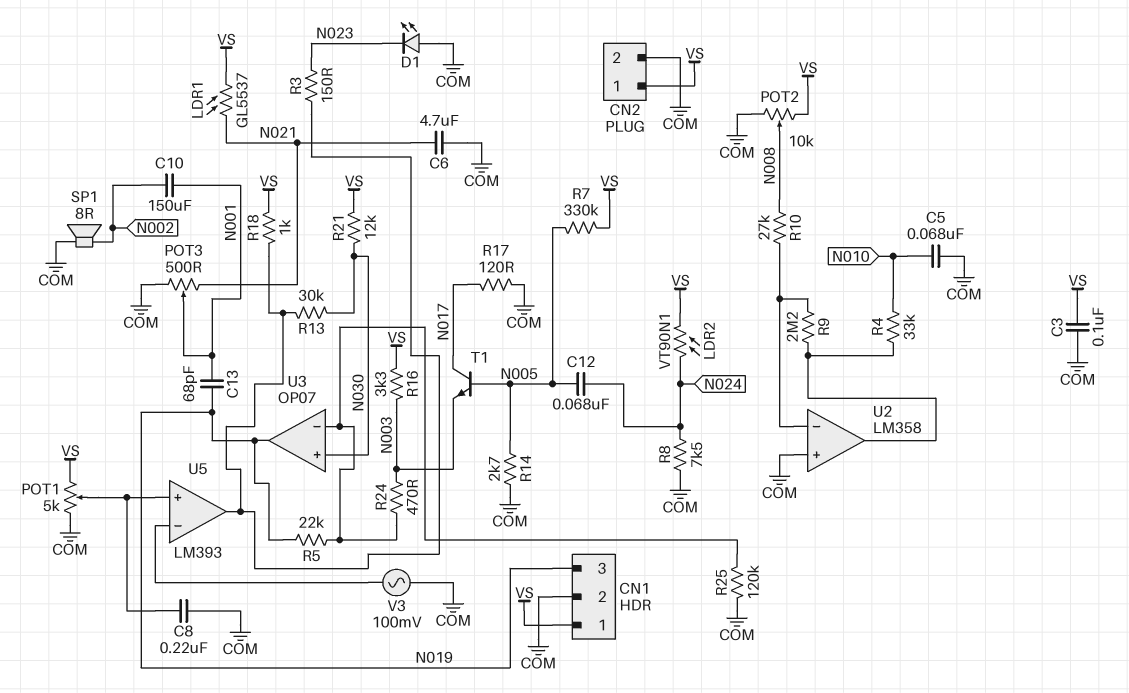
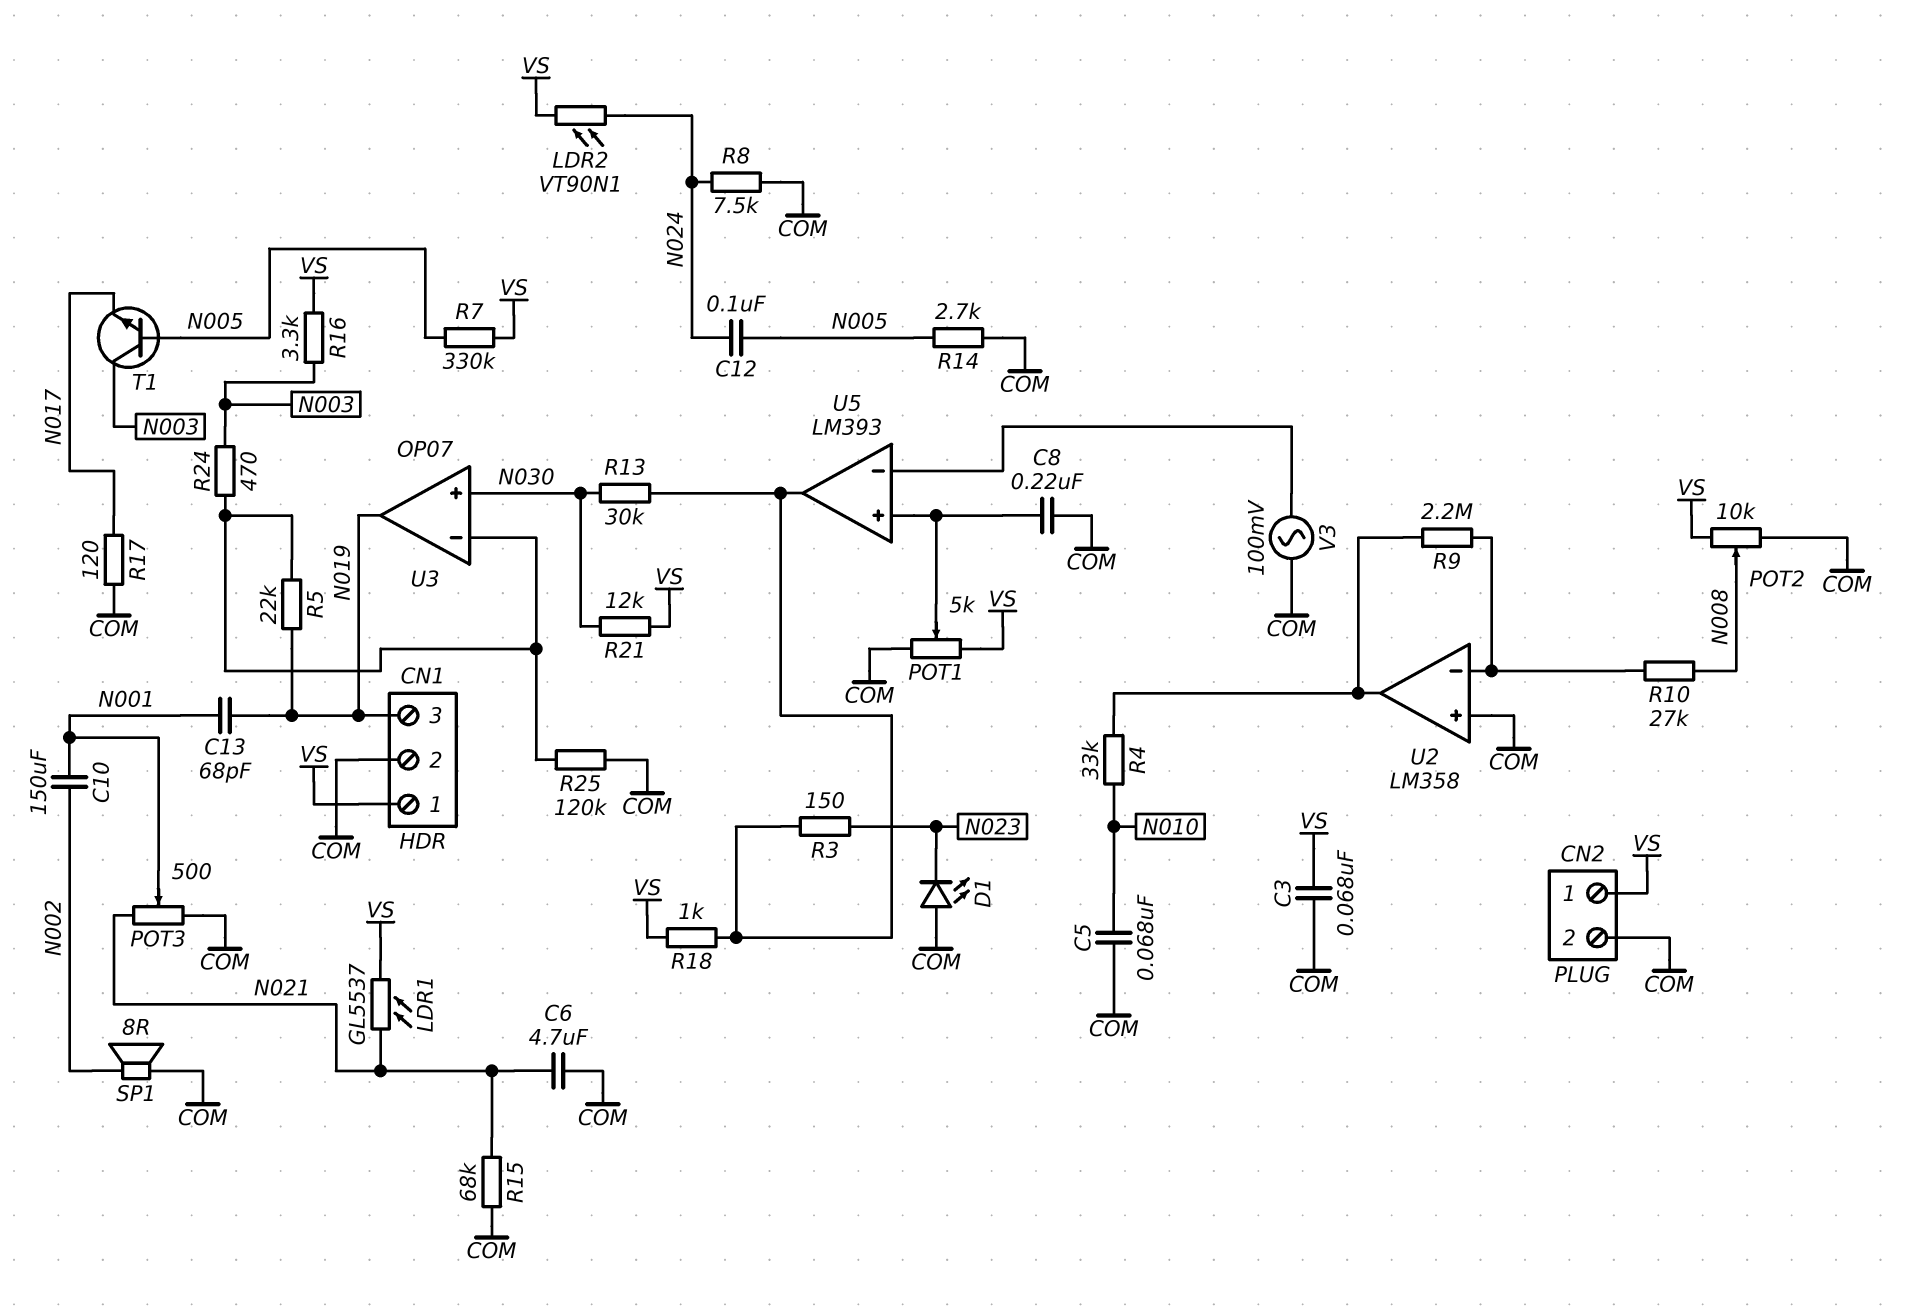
C3: 100nF (COM, VS) -> 68nF (COM, VS)
C12: 68nF (N005, N024) -> 100nF (N005, N024)
R15: none -> 68k (COM, N021)
T1: NPN (B N005, C N017, E N003) -> NPN (B N005, C N003, E N017)

